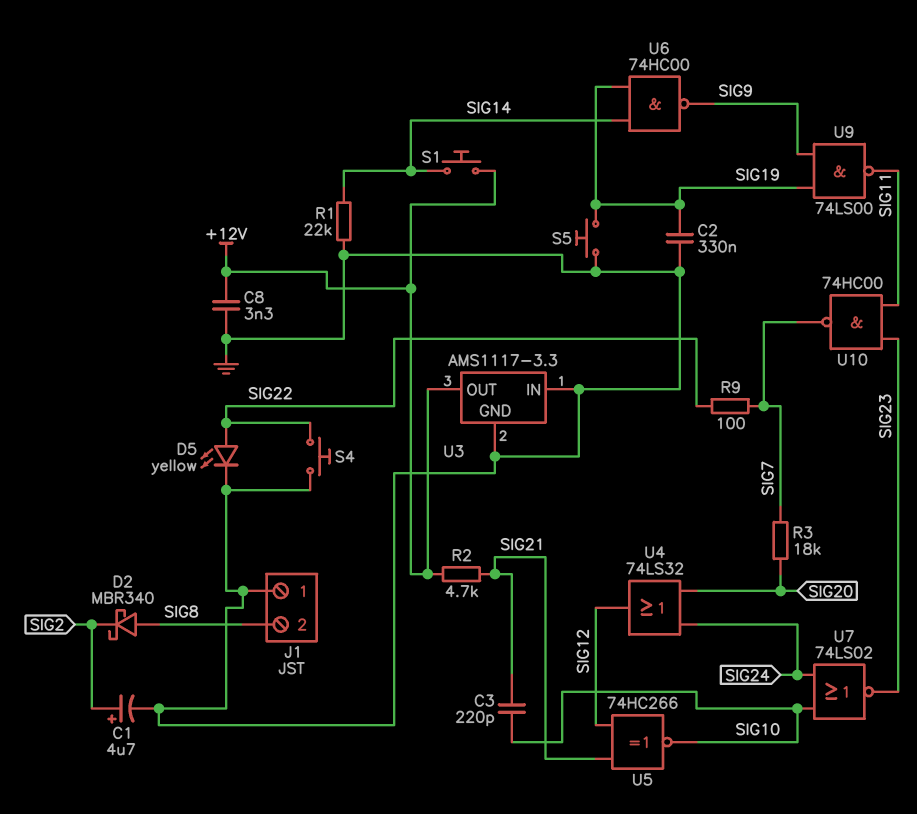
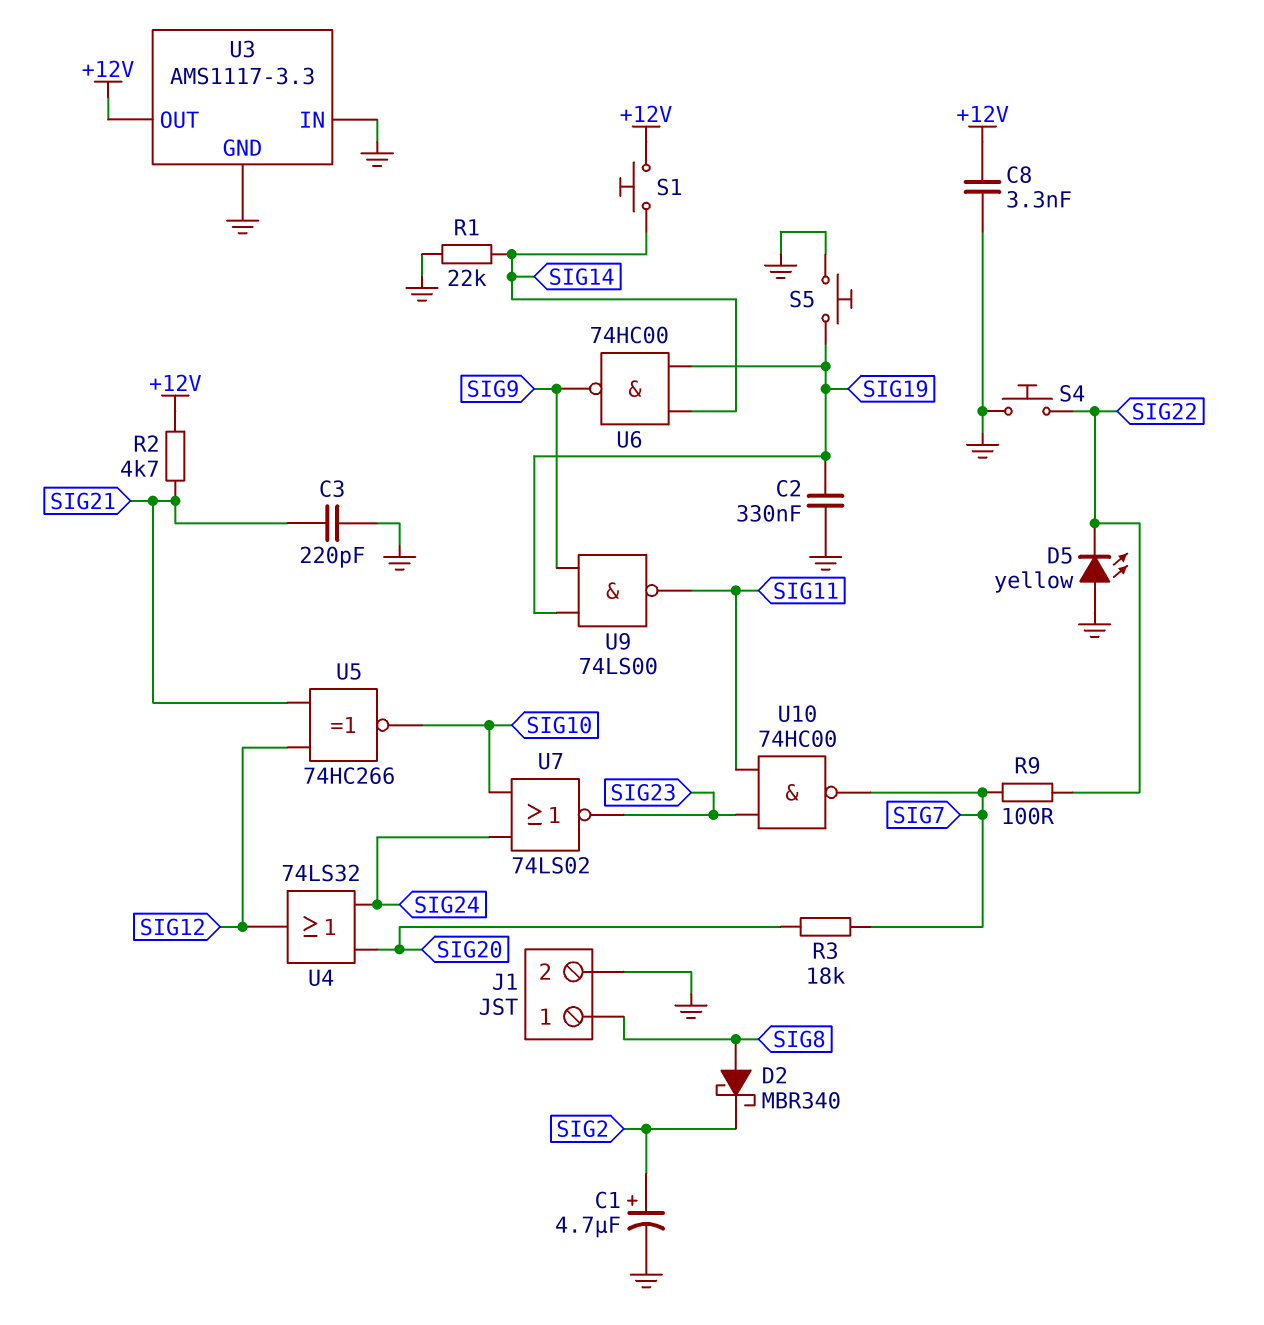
C3: 220pF (SIG10, SIG21) -> 220pF (GND, SIG21)
D5: LED yellow (A SIG22, K GND) -> LED yellow (A GND, K SIG22)
J1 pin 1: GND -> SIG8
J1 pin 2: SIG8 -> GND

